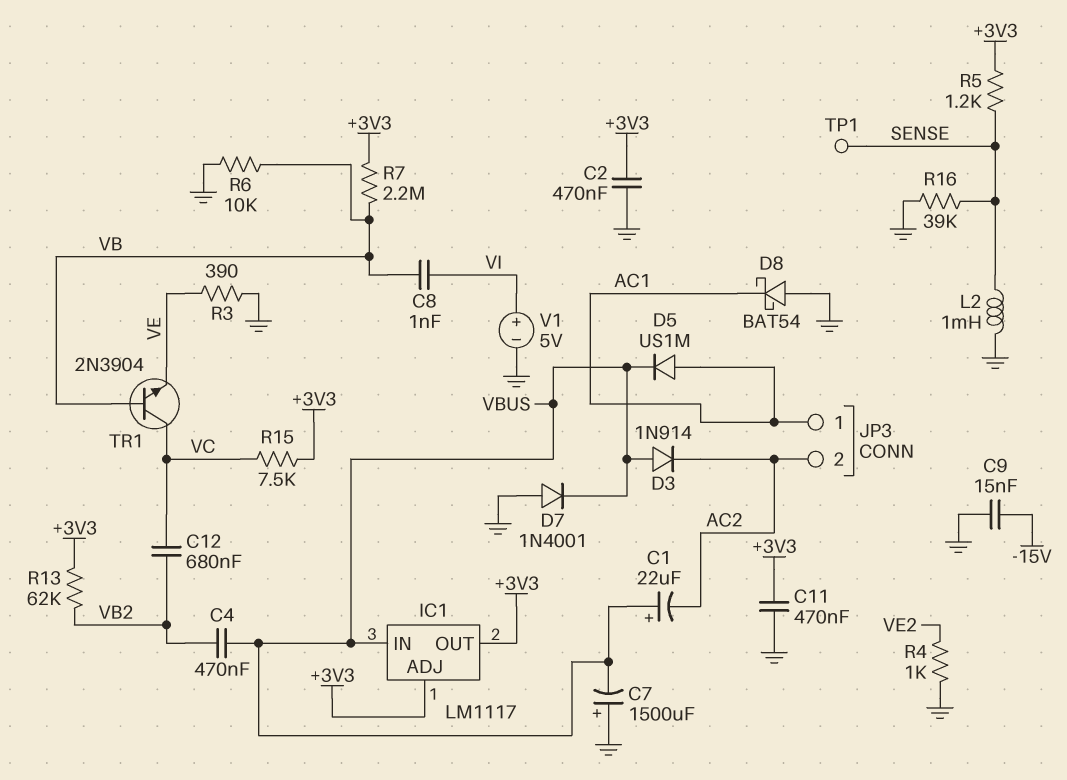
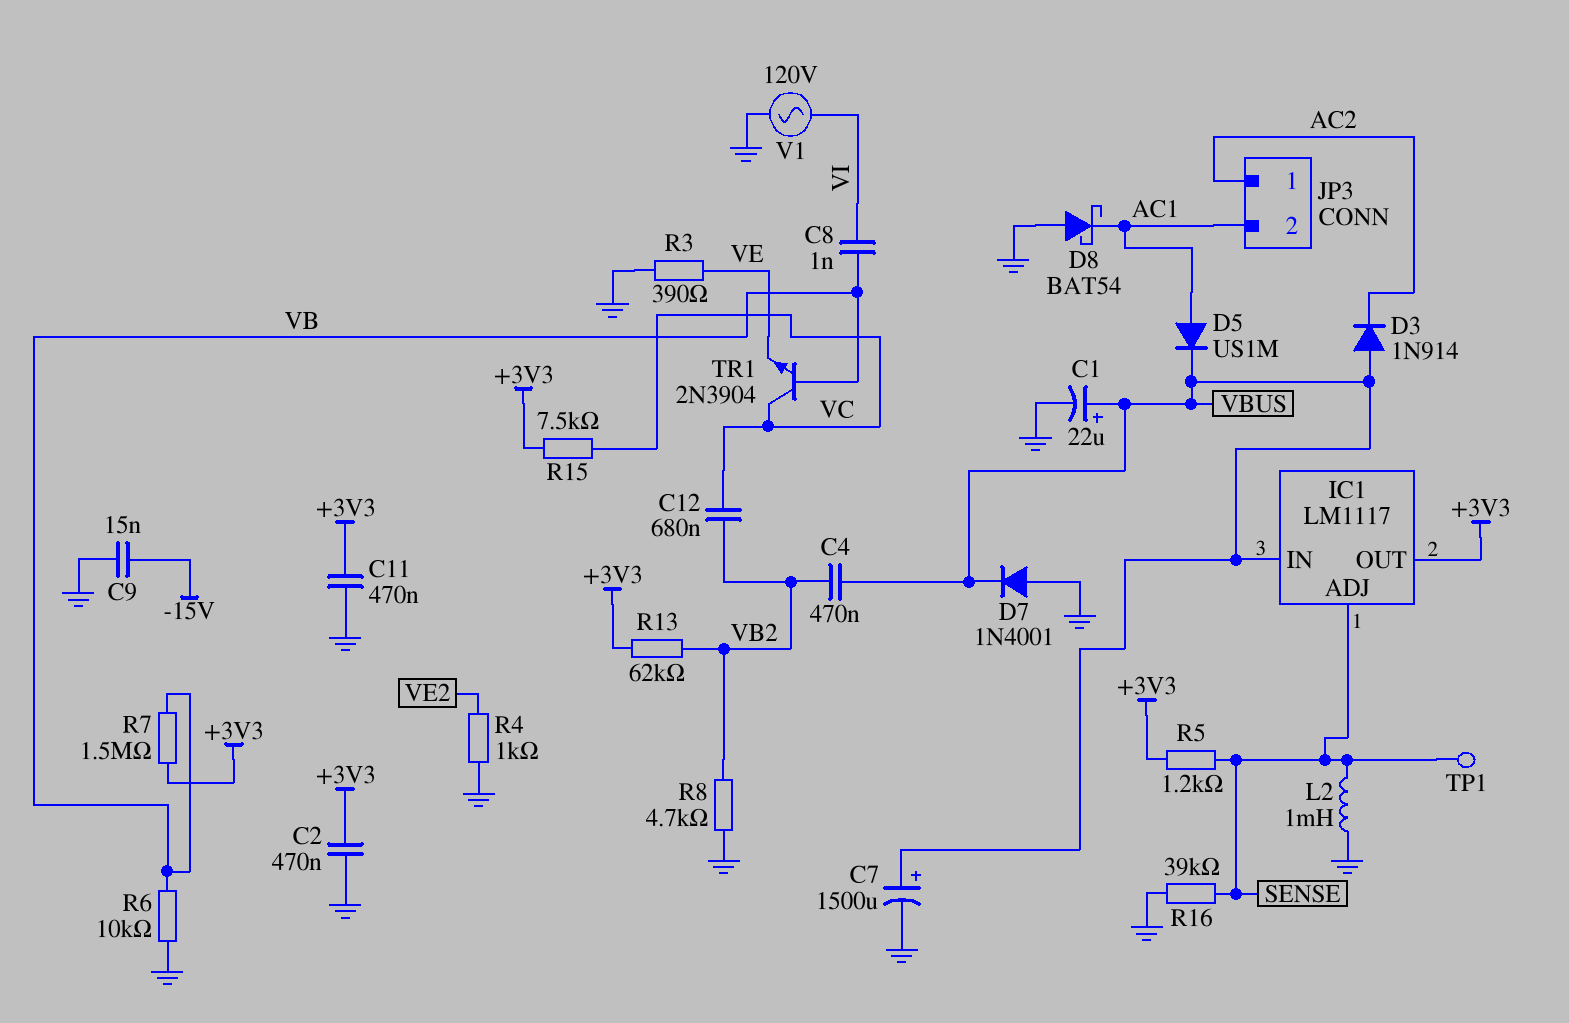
C1: 22uF (plus VBUS, minus AC2) -> 22uF (plus VBUS, minus GND)
C7: 1500uF (plus GND, minus VBUS) -> 1500uF (plus VBUS, minus GND)
IC1 pin ADJ: +3V3 -> SENSE
JP3 pin 1: AC1 -> AC2
JP3 pin 2: AC2 -> AC1
R7: 2.2M (+3V3, VB) -> 1.5M (+3V3, VB)
R8: none -> 4.7k (GND, VB2)
V1: 5V (plus VI, minus GND) -> AC 120V (GND, VI)

